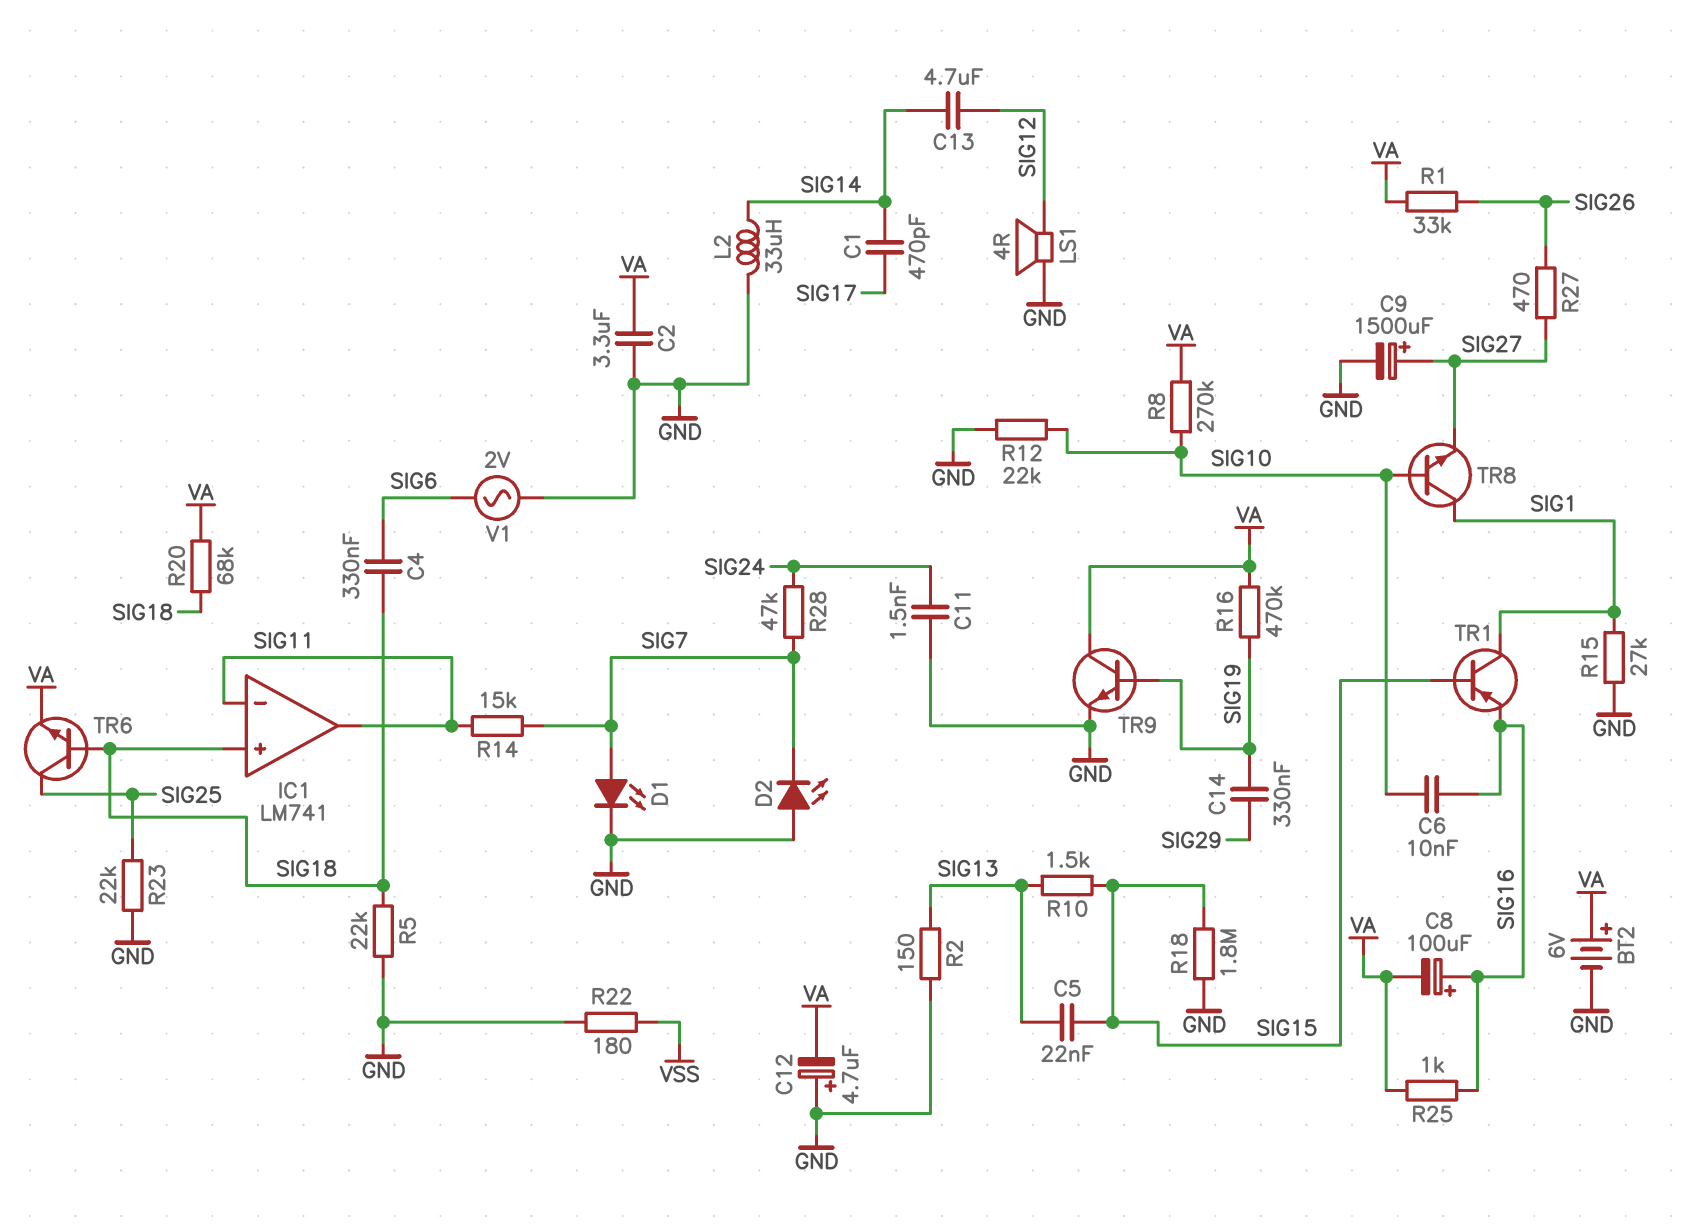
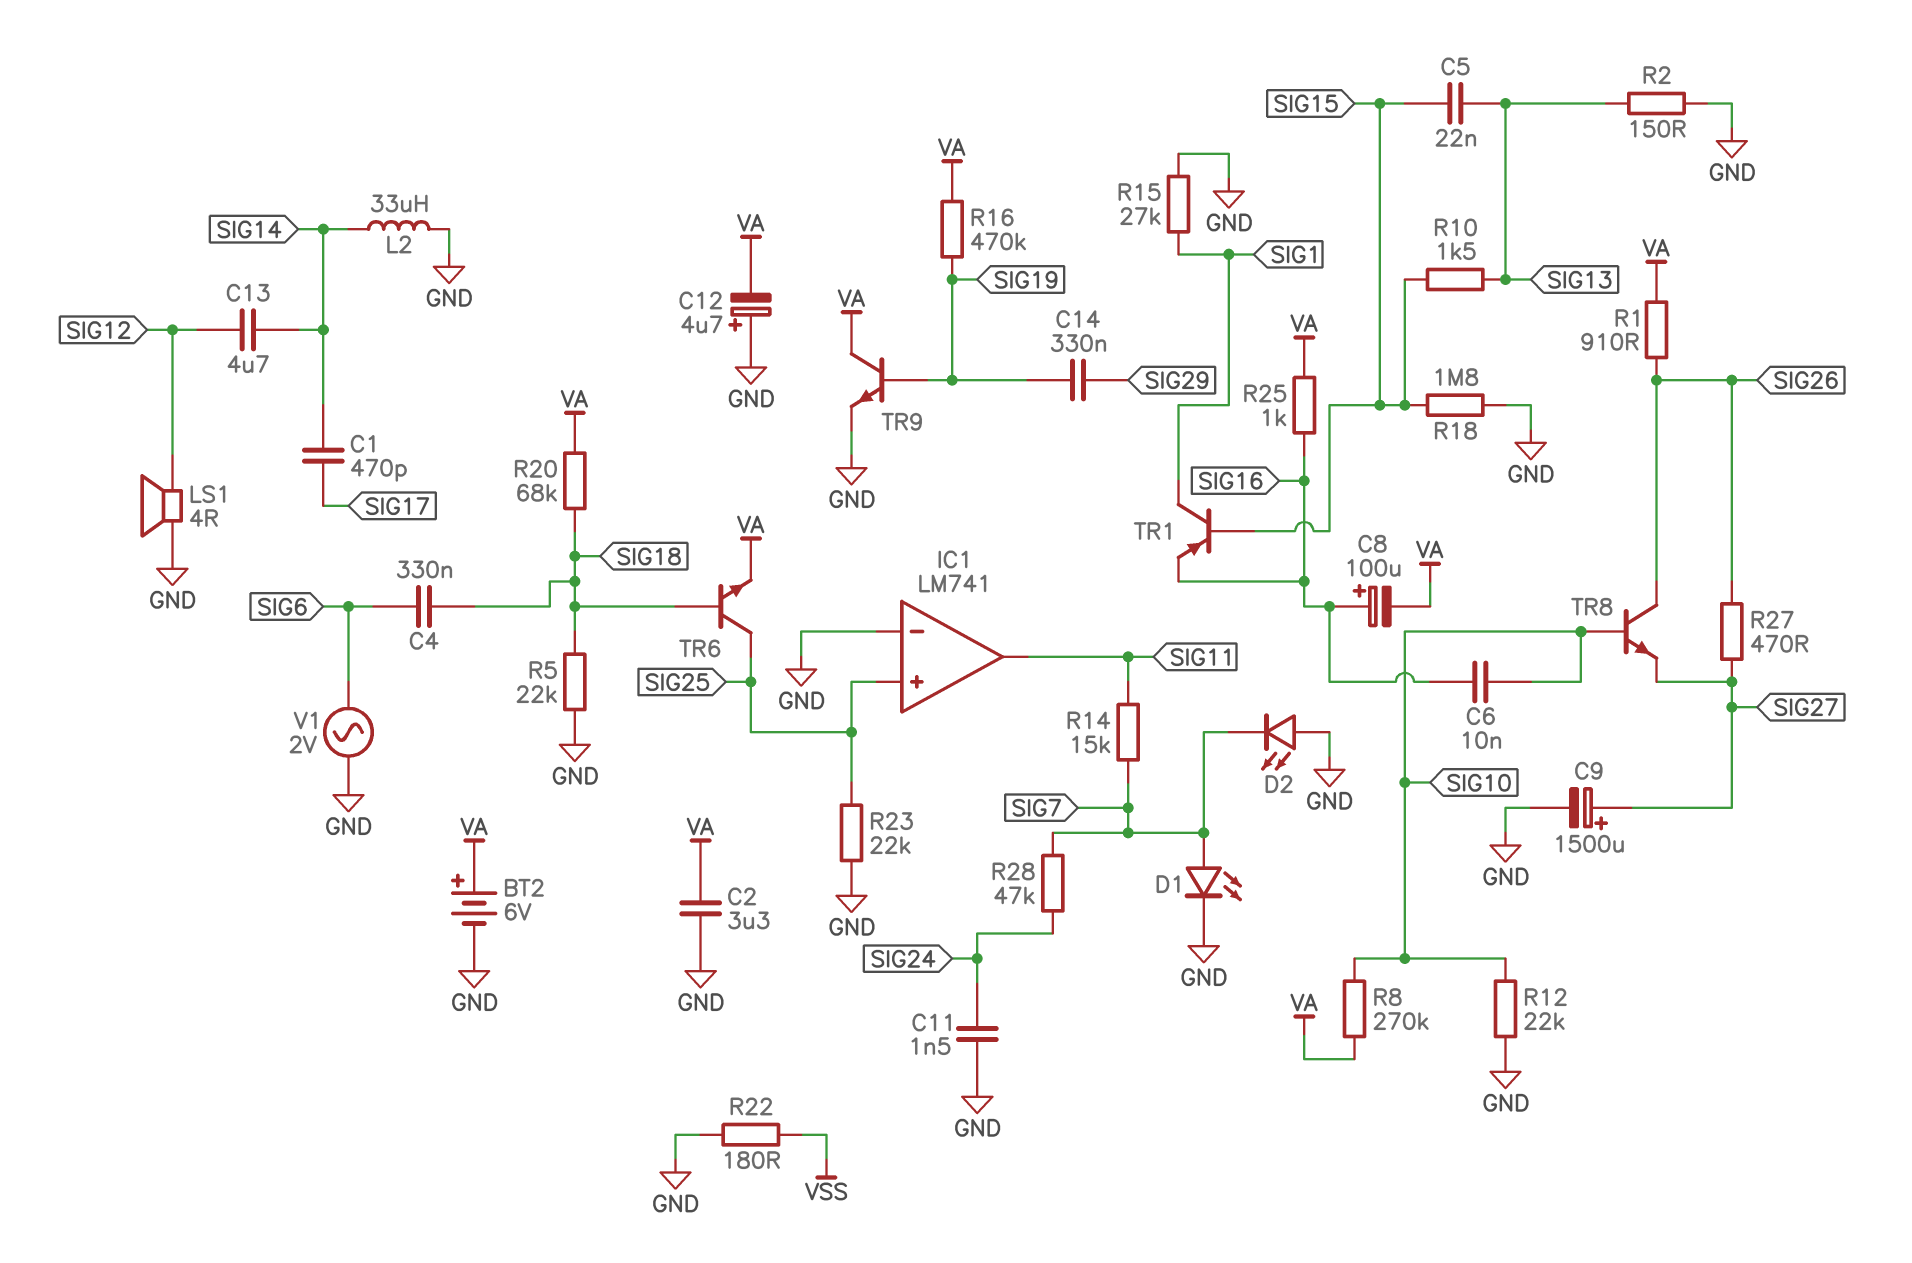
IC1 pin in+: SIG18 -> SIG25
IC1 pin in-: SIG11 -> GND
R1: 33k (SIG26, VA) -> 910 (SIG26, VA)
TR8: NPN (B SIG10, C SIG1, E SIG27) -> NPN (B SIG10, C SIG26, E SIG27)

